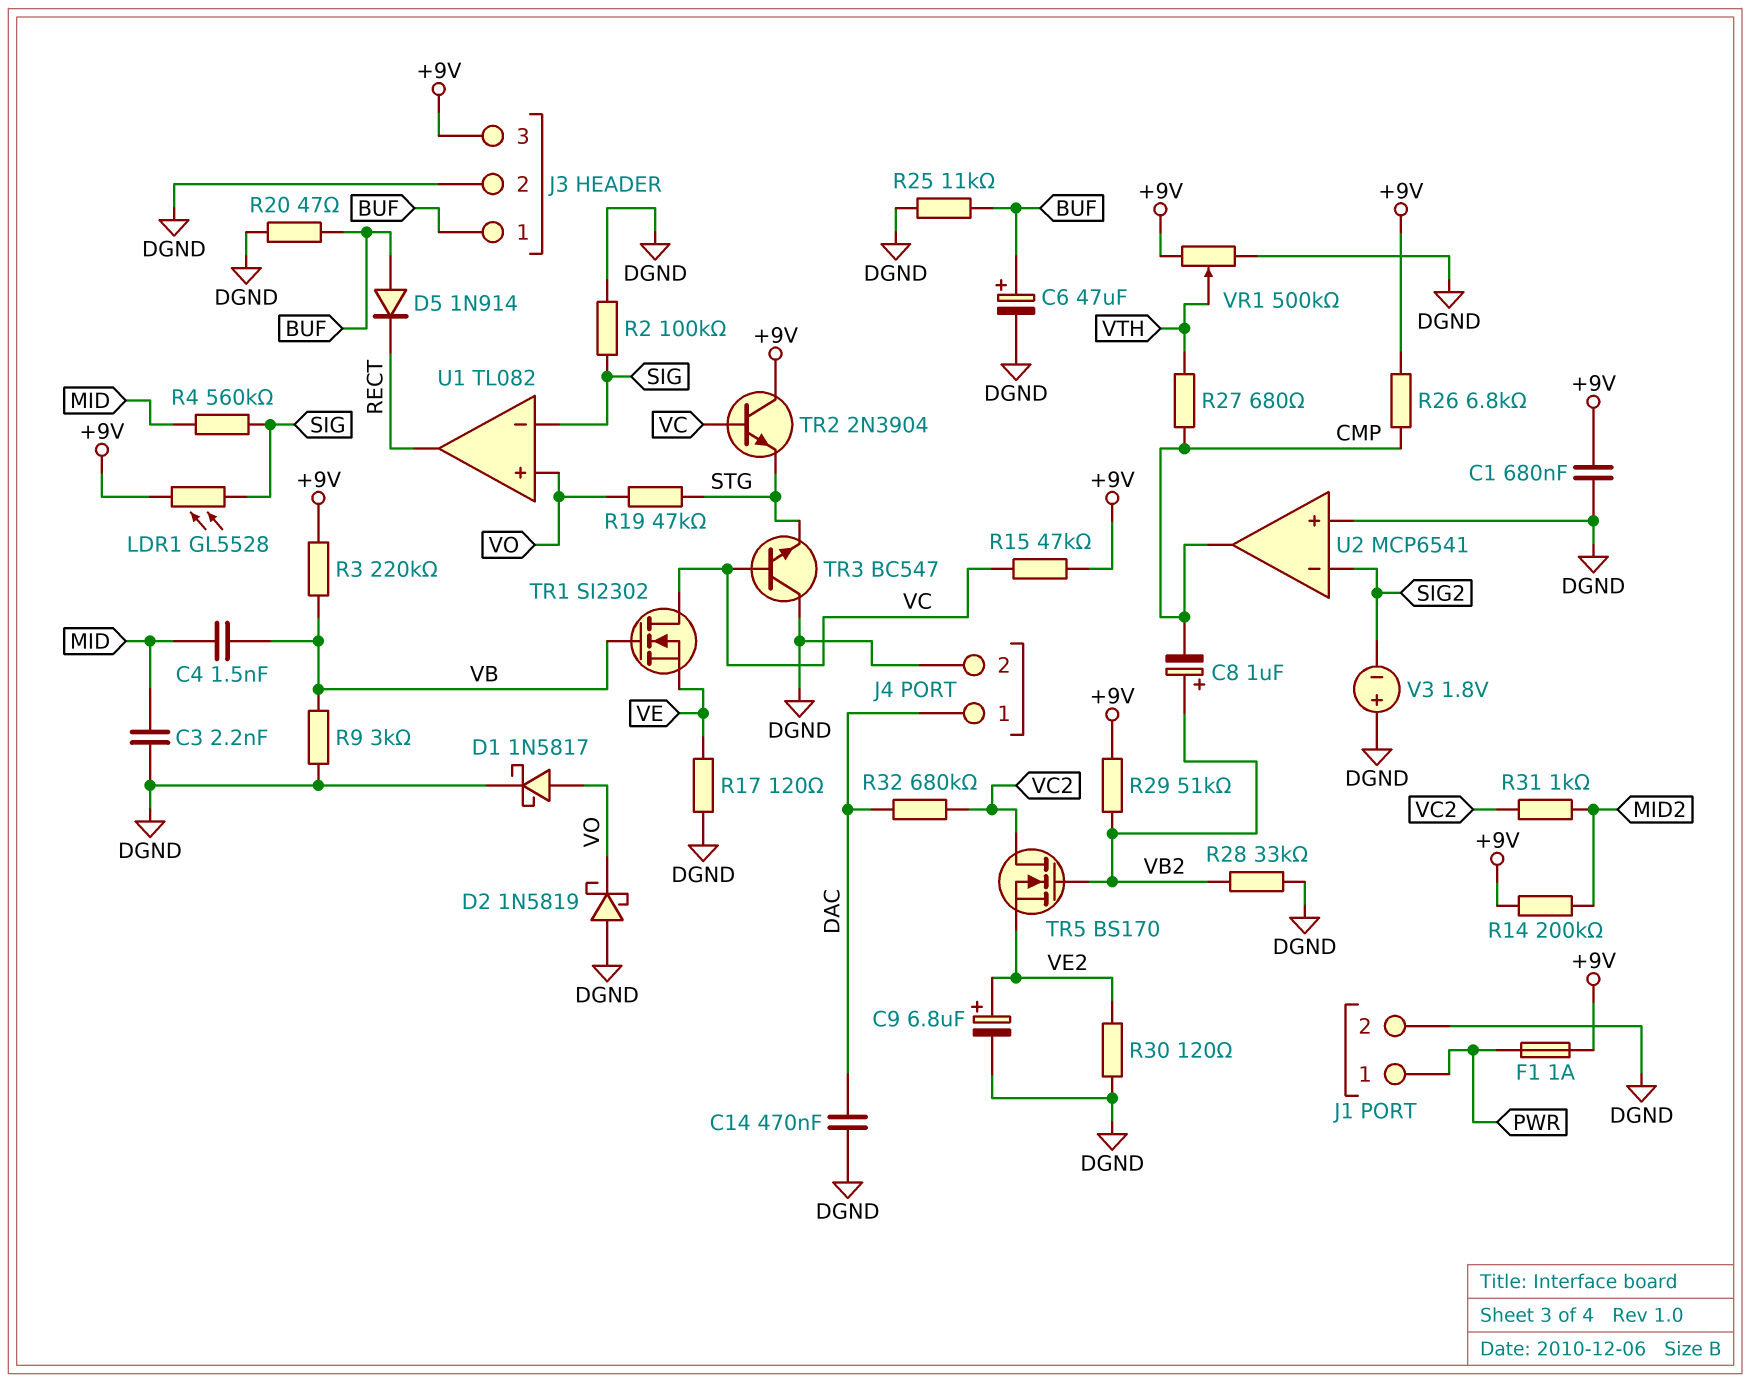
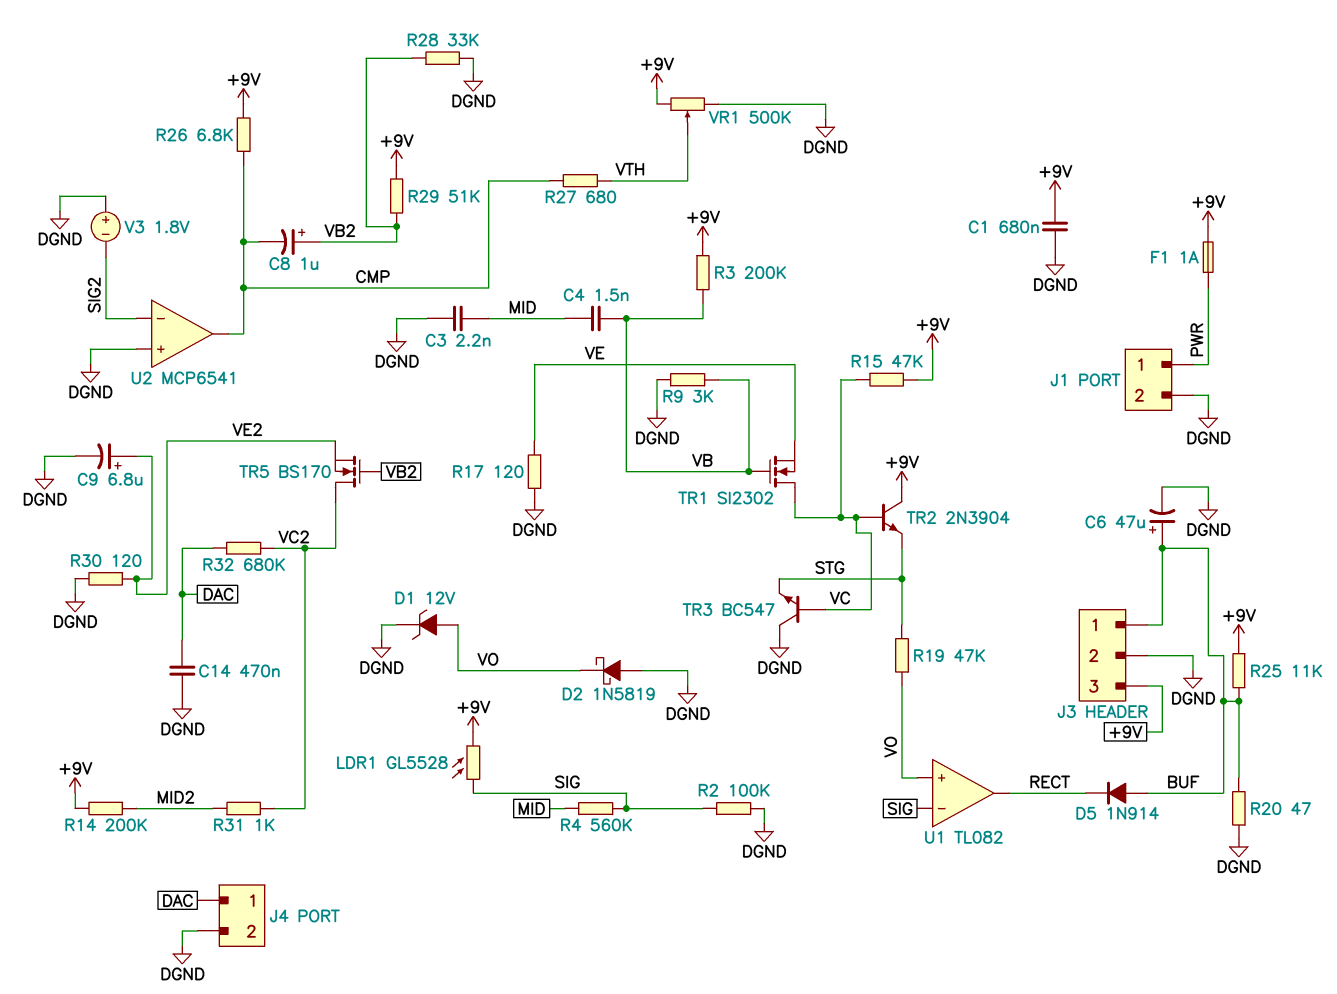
D1: schottky 1N5817 (A VO, K DGND) -> zener 12V (A VO, K DGND)
R3: 220k (+9V, VB) -> 200k (+9V, VB)
R25: 11k (BUF, DGND) -> 11k (+9V, BUF)

